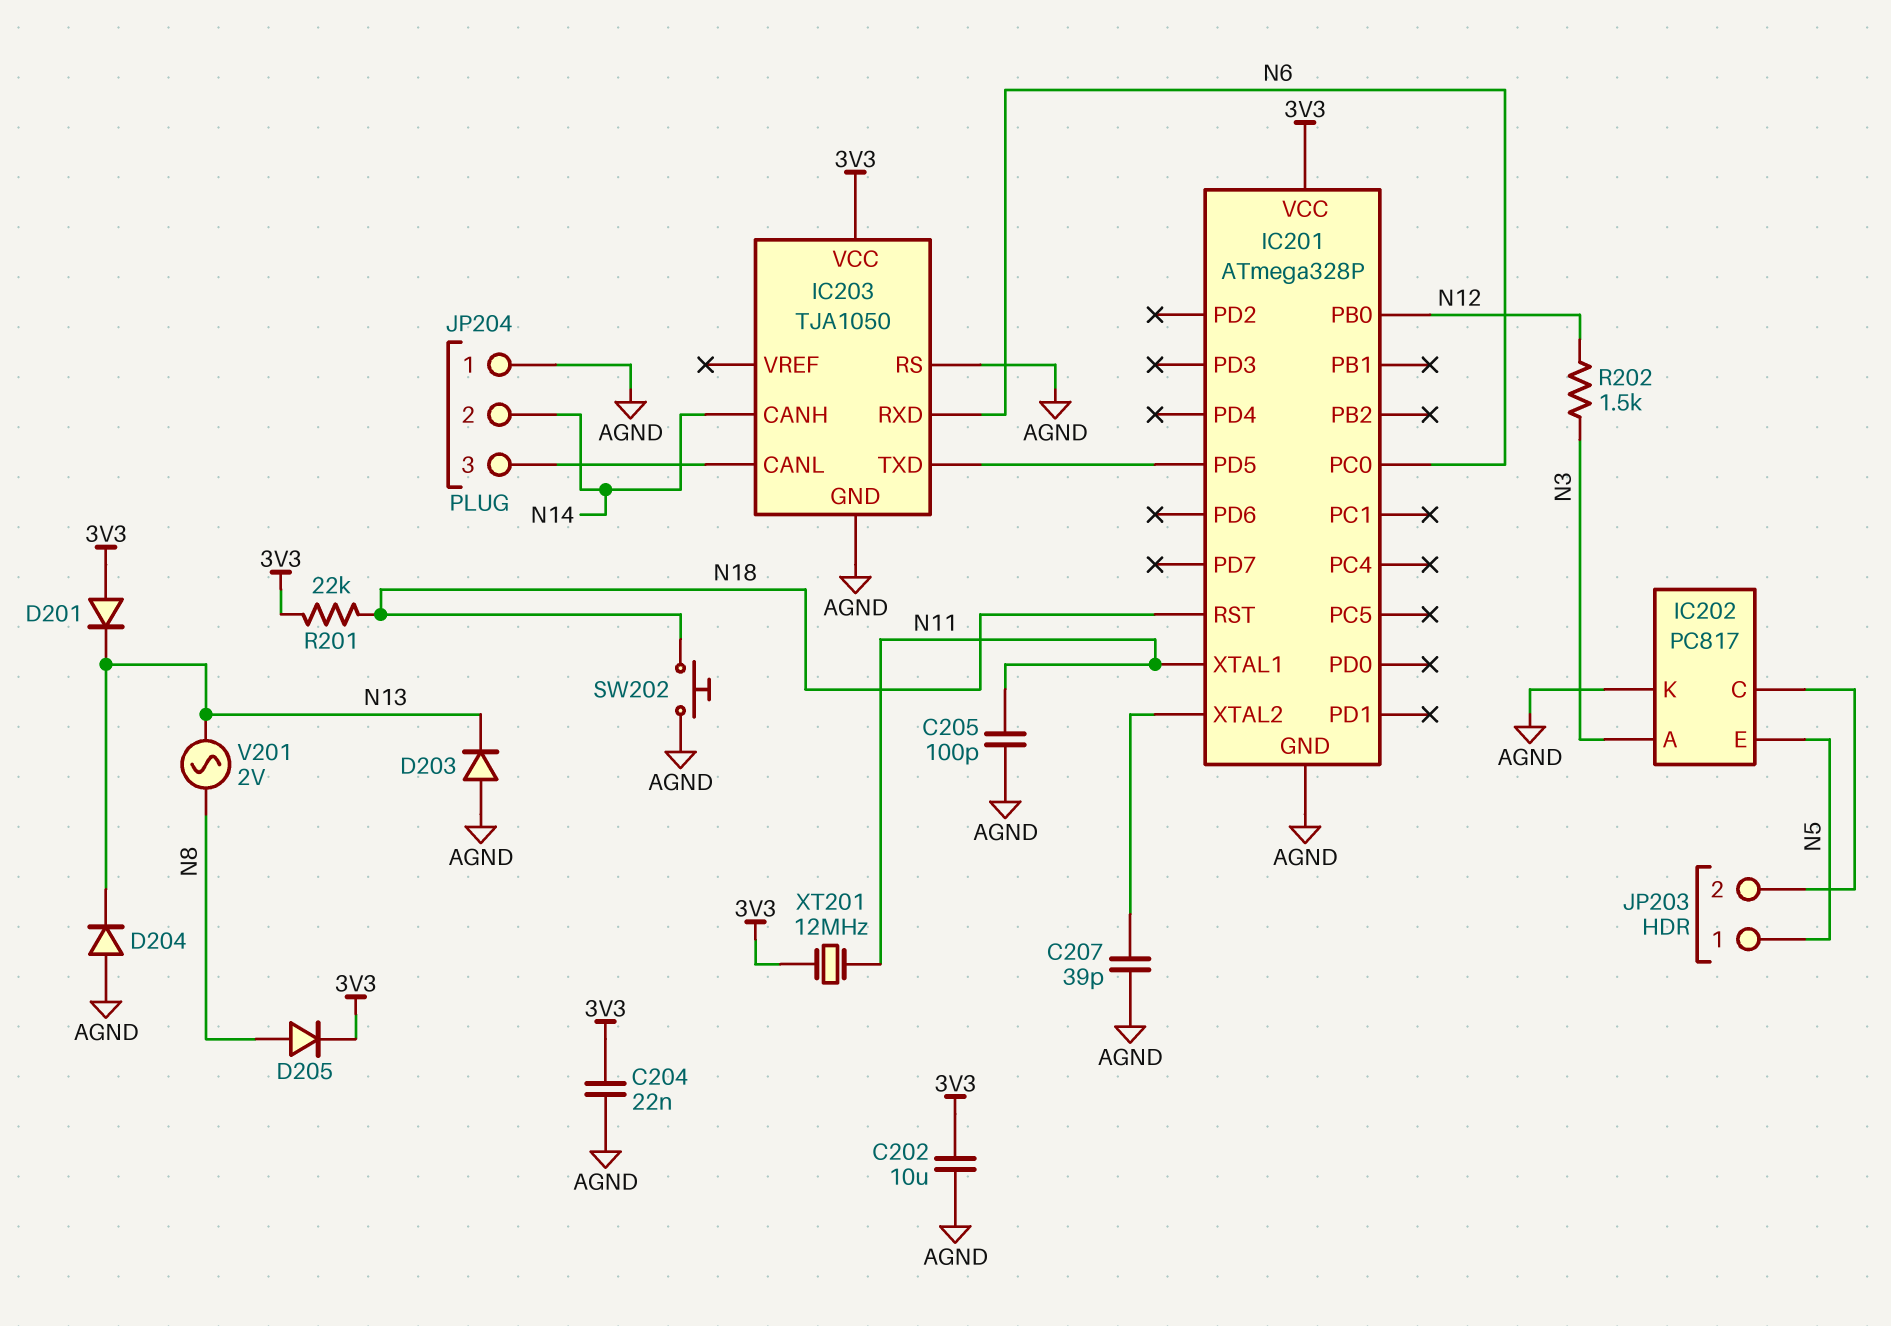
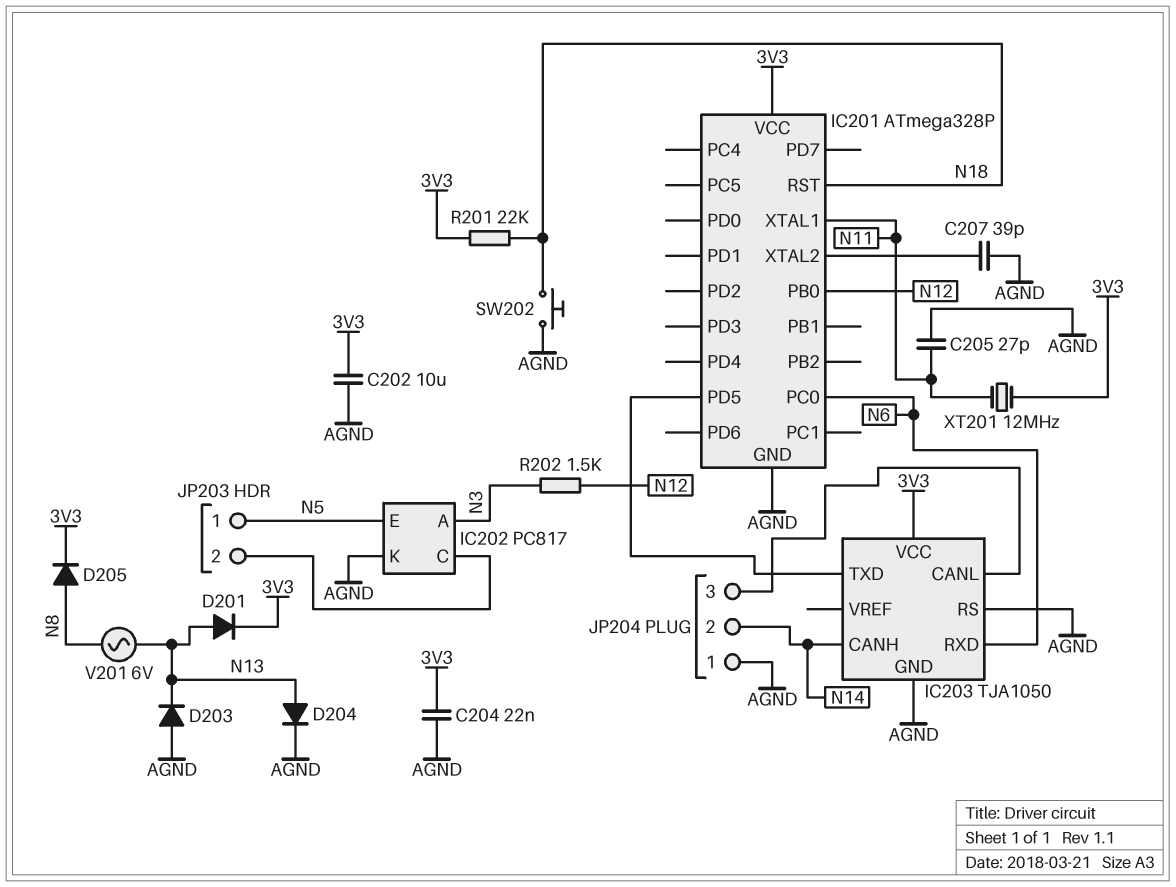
C205: 100pF (AGND, N11) -> 27pF (AGND, N11)
D201: diode (A 3V3, K N13) -> diode (A N13, K 3V3)
D204: diode (A AGND, K N13) -> diode (A N13, K AGND)
V201: AC 2V (N8, N13) -> AC 6V (N8, N13)

